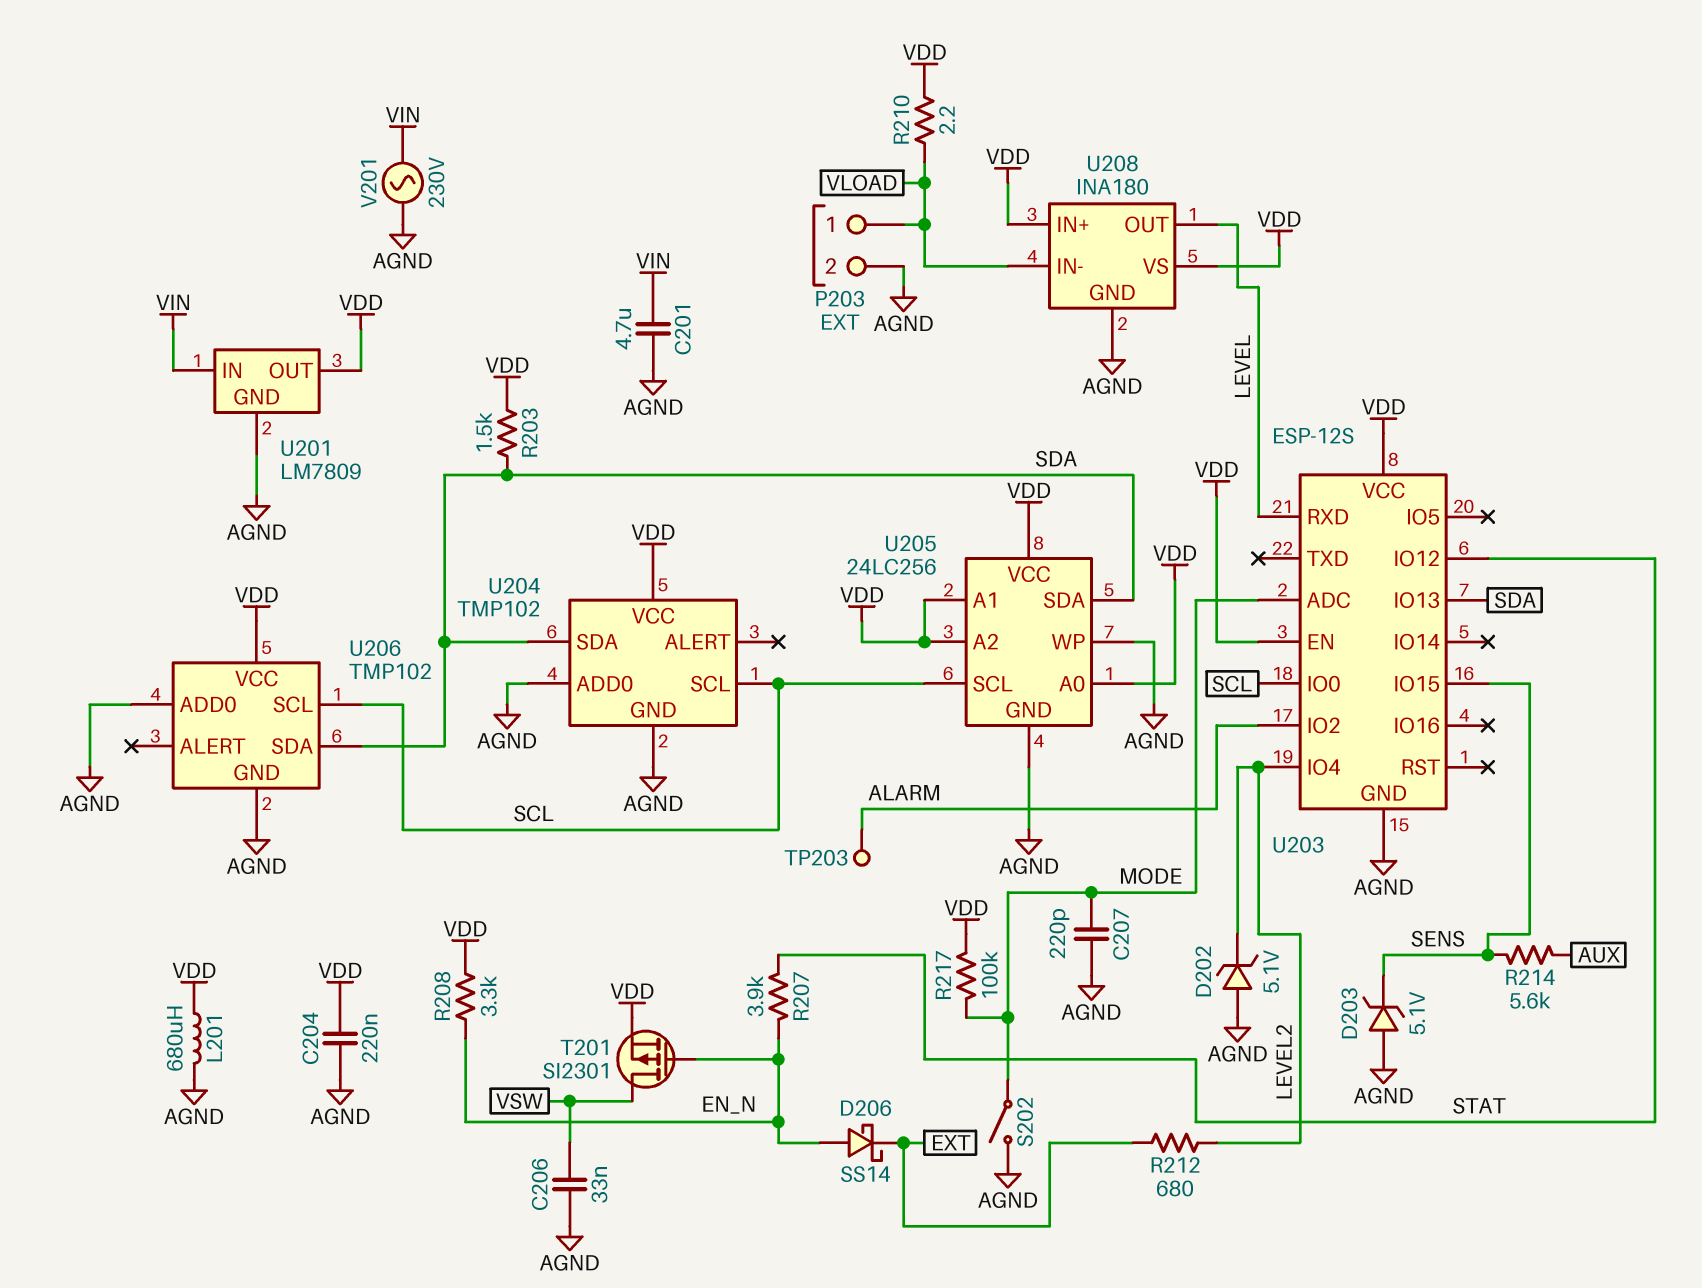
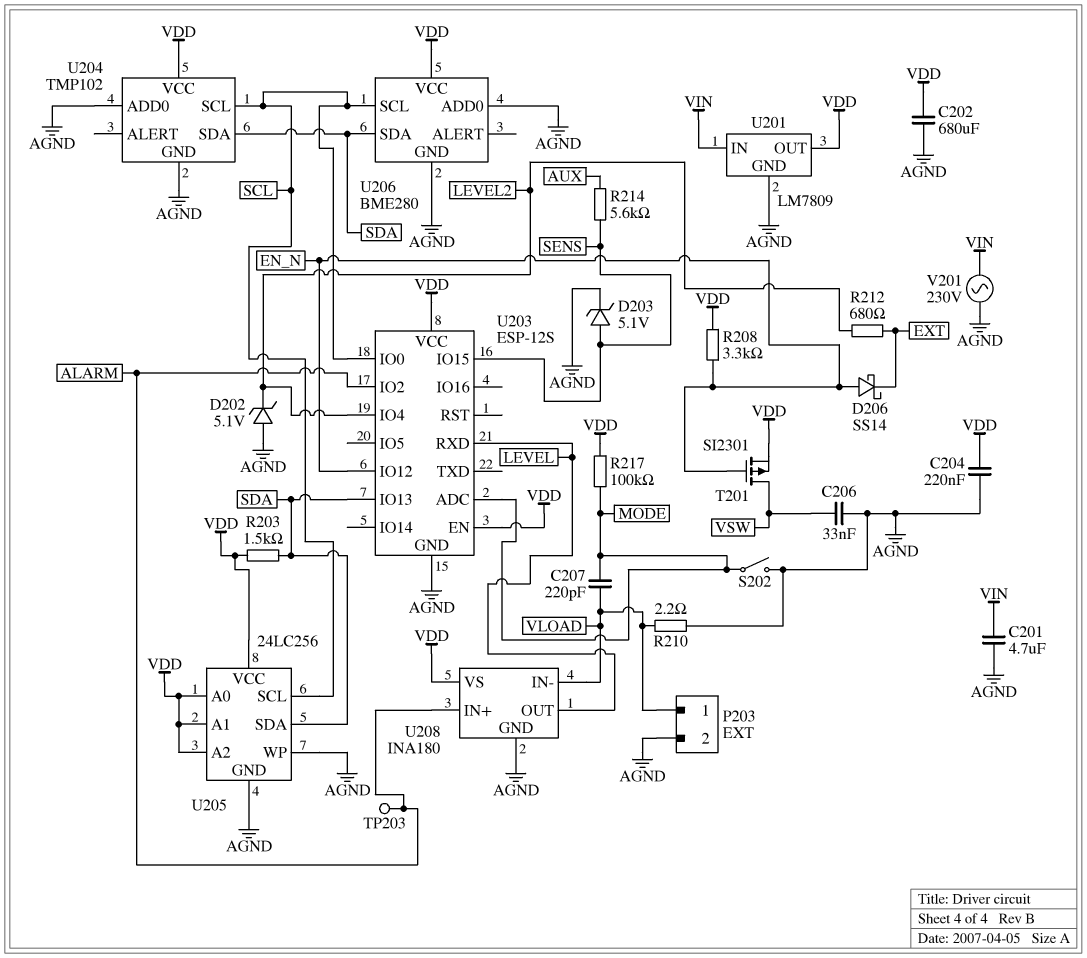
C202: none -> 680uF (AGND, VDD)
C207: 220pF (AGND, MODE) -> 220pF (MODE, VLOAD)
D203: zener 5.1V (A AGND, K SENS) -> zener 5.1V (A SENS, K AGND)
L201: 680uH (AGND, VDD) -> none
R207: 3.9k (EN_N, STAT) -> none
R210: 2.2 (VDD, VLOAD) -> 2.2 (AGND, VLOAD)
U203 pin IO12: STAT -> EN_N
U206: TMP102 -> BME280
U208 pin IN+: VDD -> ALARM

